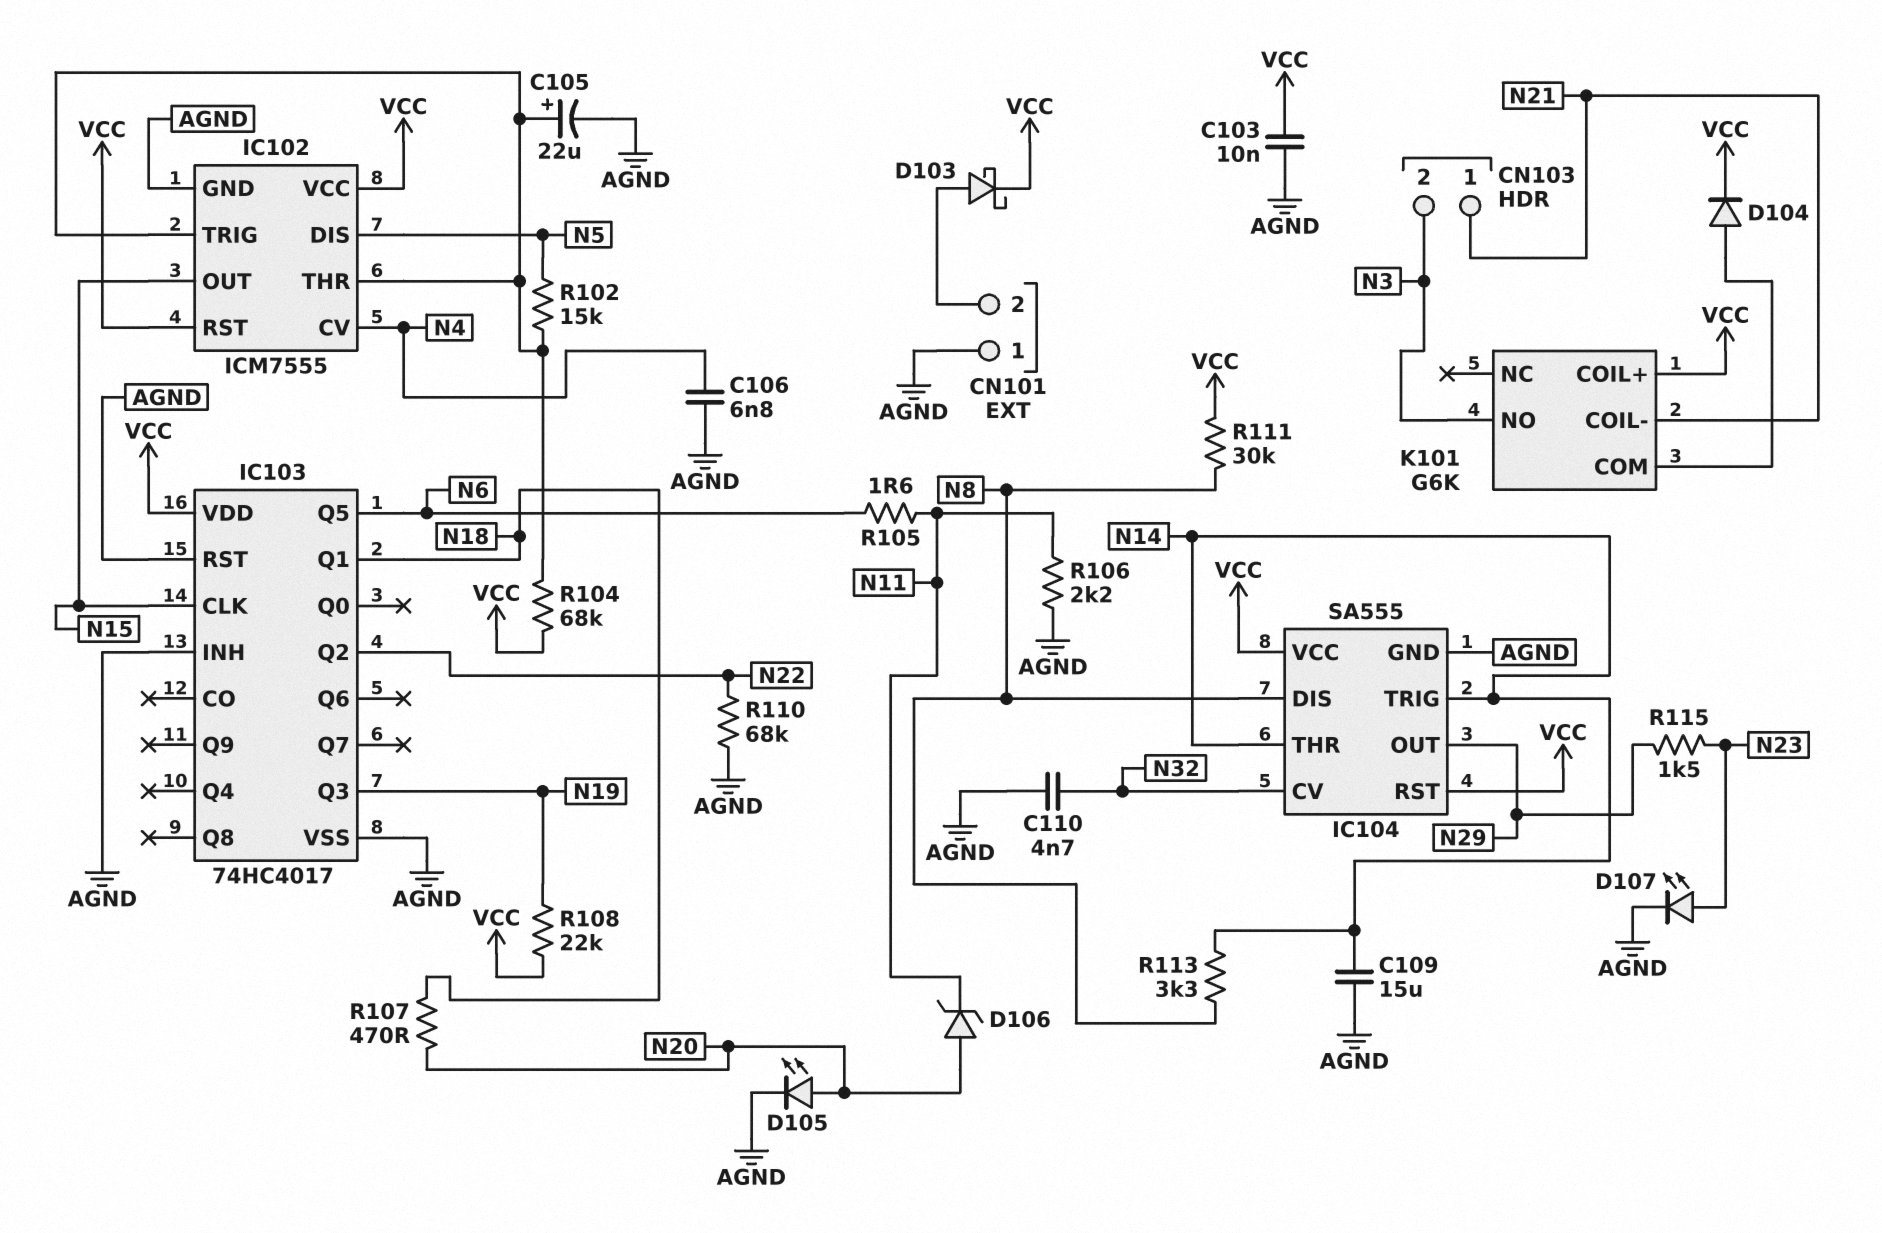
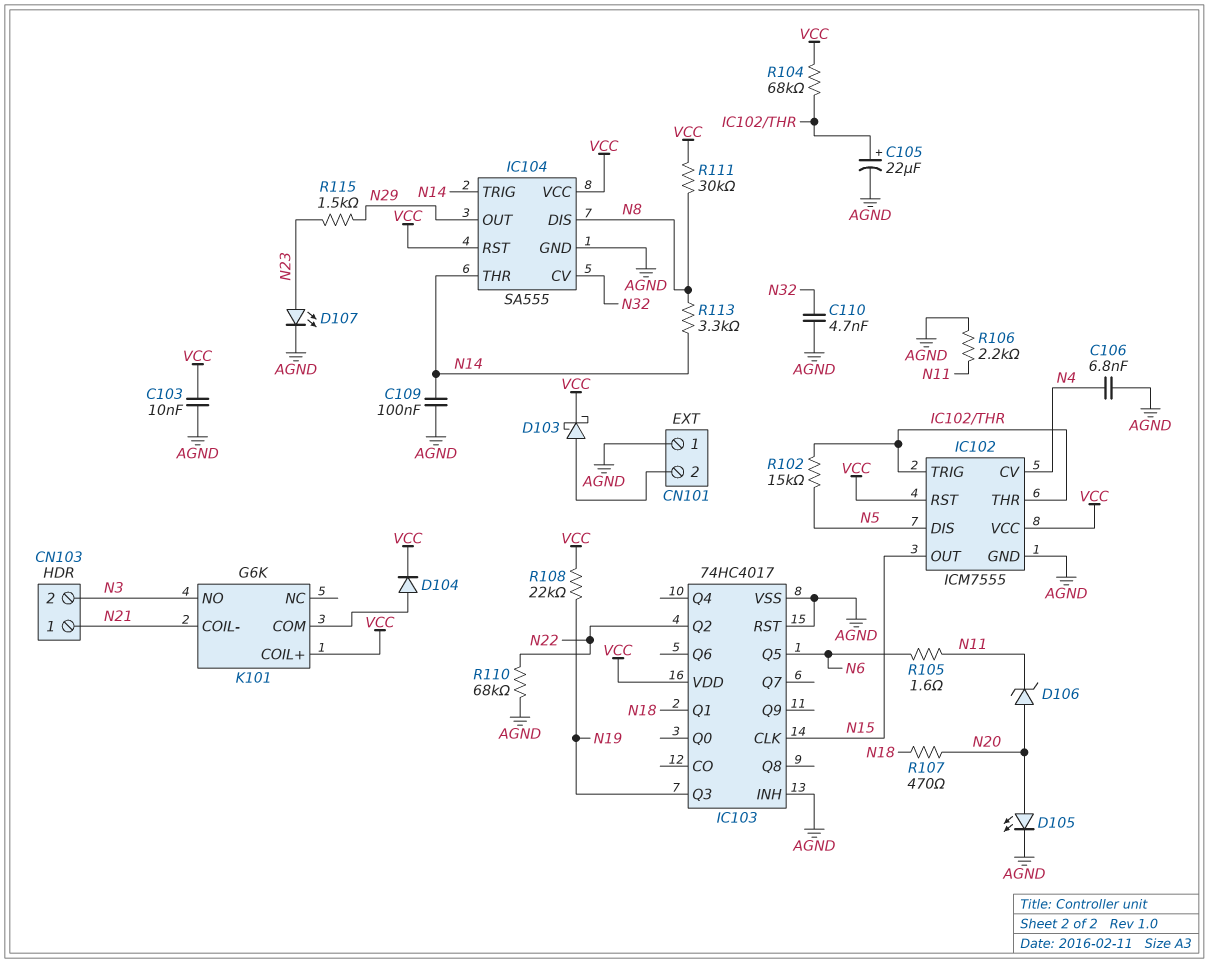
C109: 15uF (AGND, N14) -> 100nF (AGND, N14)

